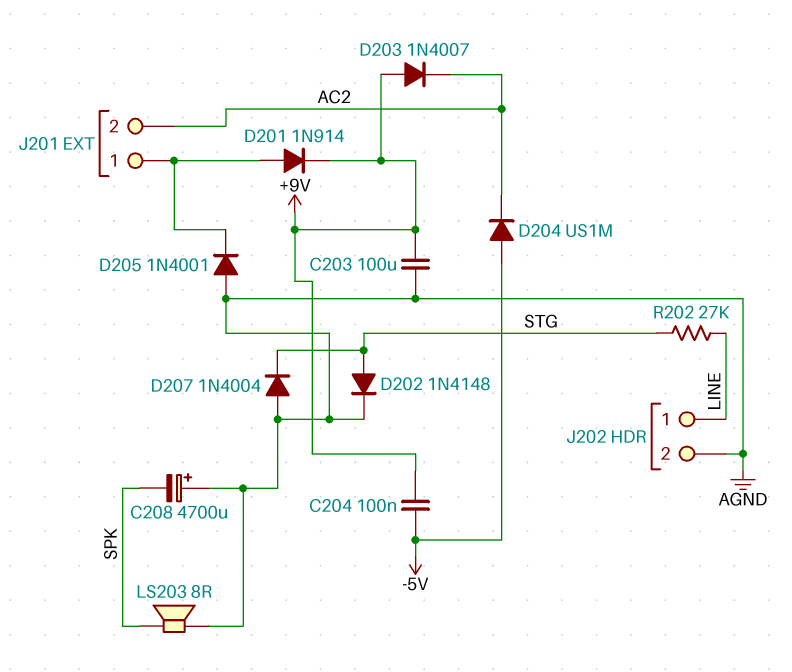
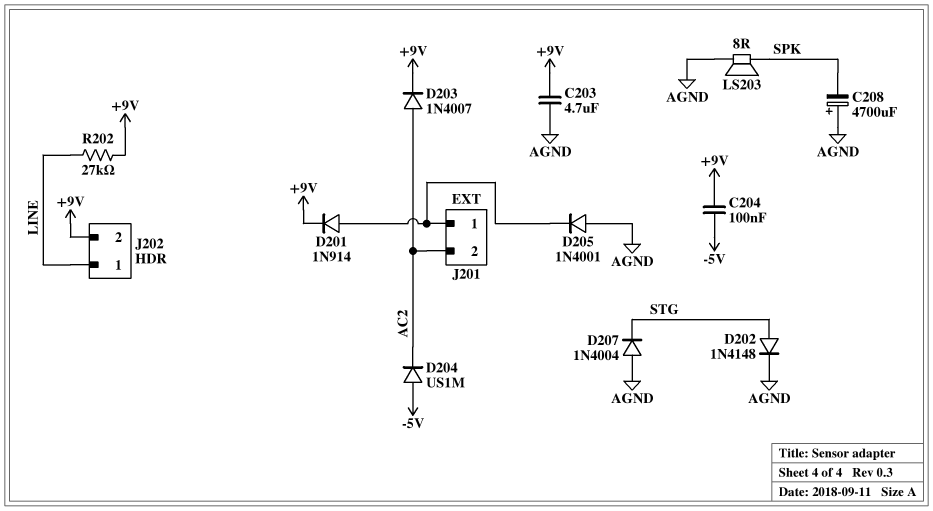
C203: 100uF (+9V, AGND) -> 4.7uF (+9V, AGND)
D203: diode 1N4007 (A +9V, K AC2) -> diode 1N4007 (A AC2, K +9V)
J202 pin 2: AGND -> +9V
R202: 27k (LINE, STG) -> 27k (+9V, LINE)

